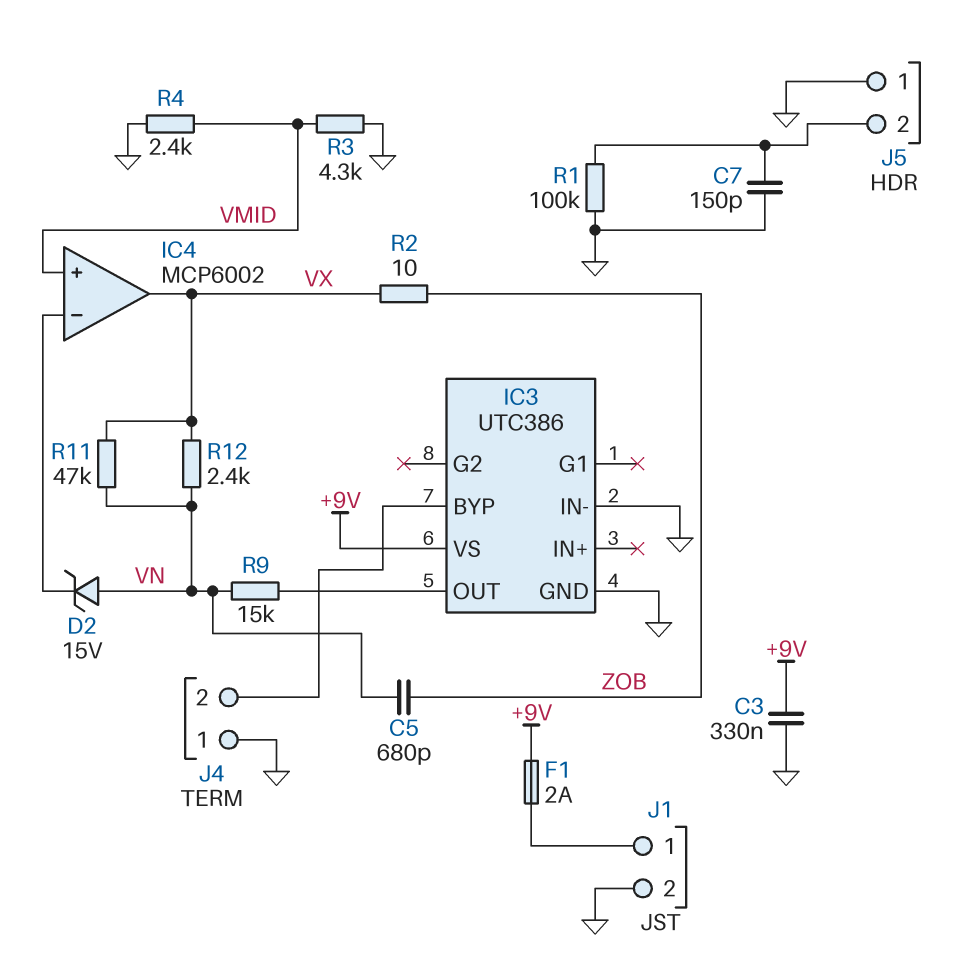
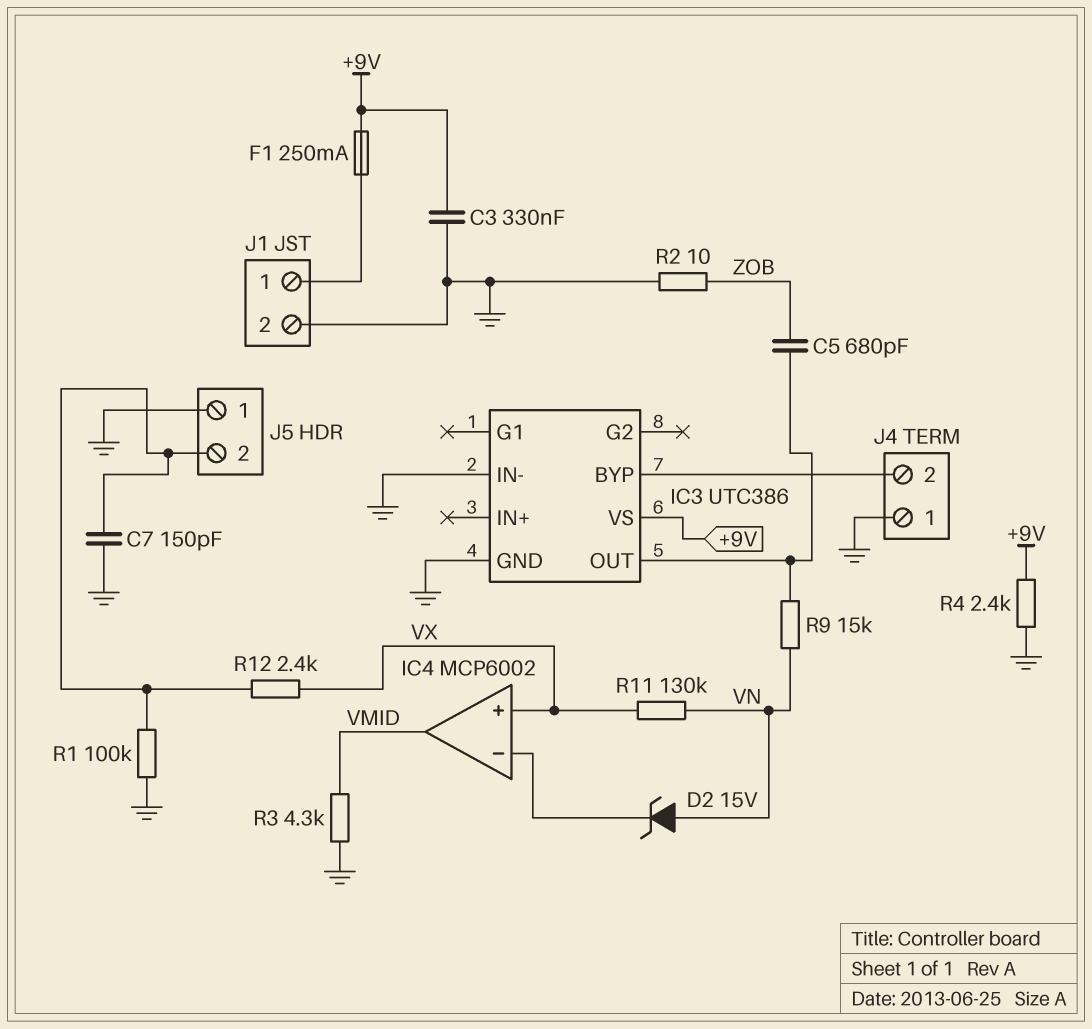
C5: 680pF (VN, ZOB) -> 680pF (IC3/OUT, ZOB)
F1: 2A (+9V, J1/1) -> 250mA (+9V, J1/1)
IC4 pin in+: VMID -> VX
IC4 pin out: VX -> VMID
R2: 10 (VX, ZOB) -> 10 (GND, ZOB)
R4: 2.4k (GND, VMID) -> 2.4k (+9V, GND)
R11: 47k (VN, VX) -> 130k (VN, VX)
R12: 2.4k (VN, VX) -> 2.4k (J5/2, VX)

